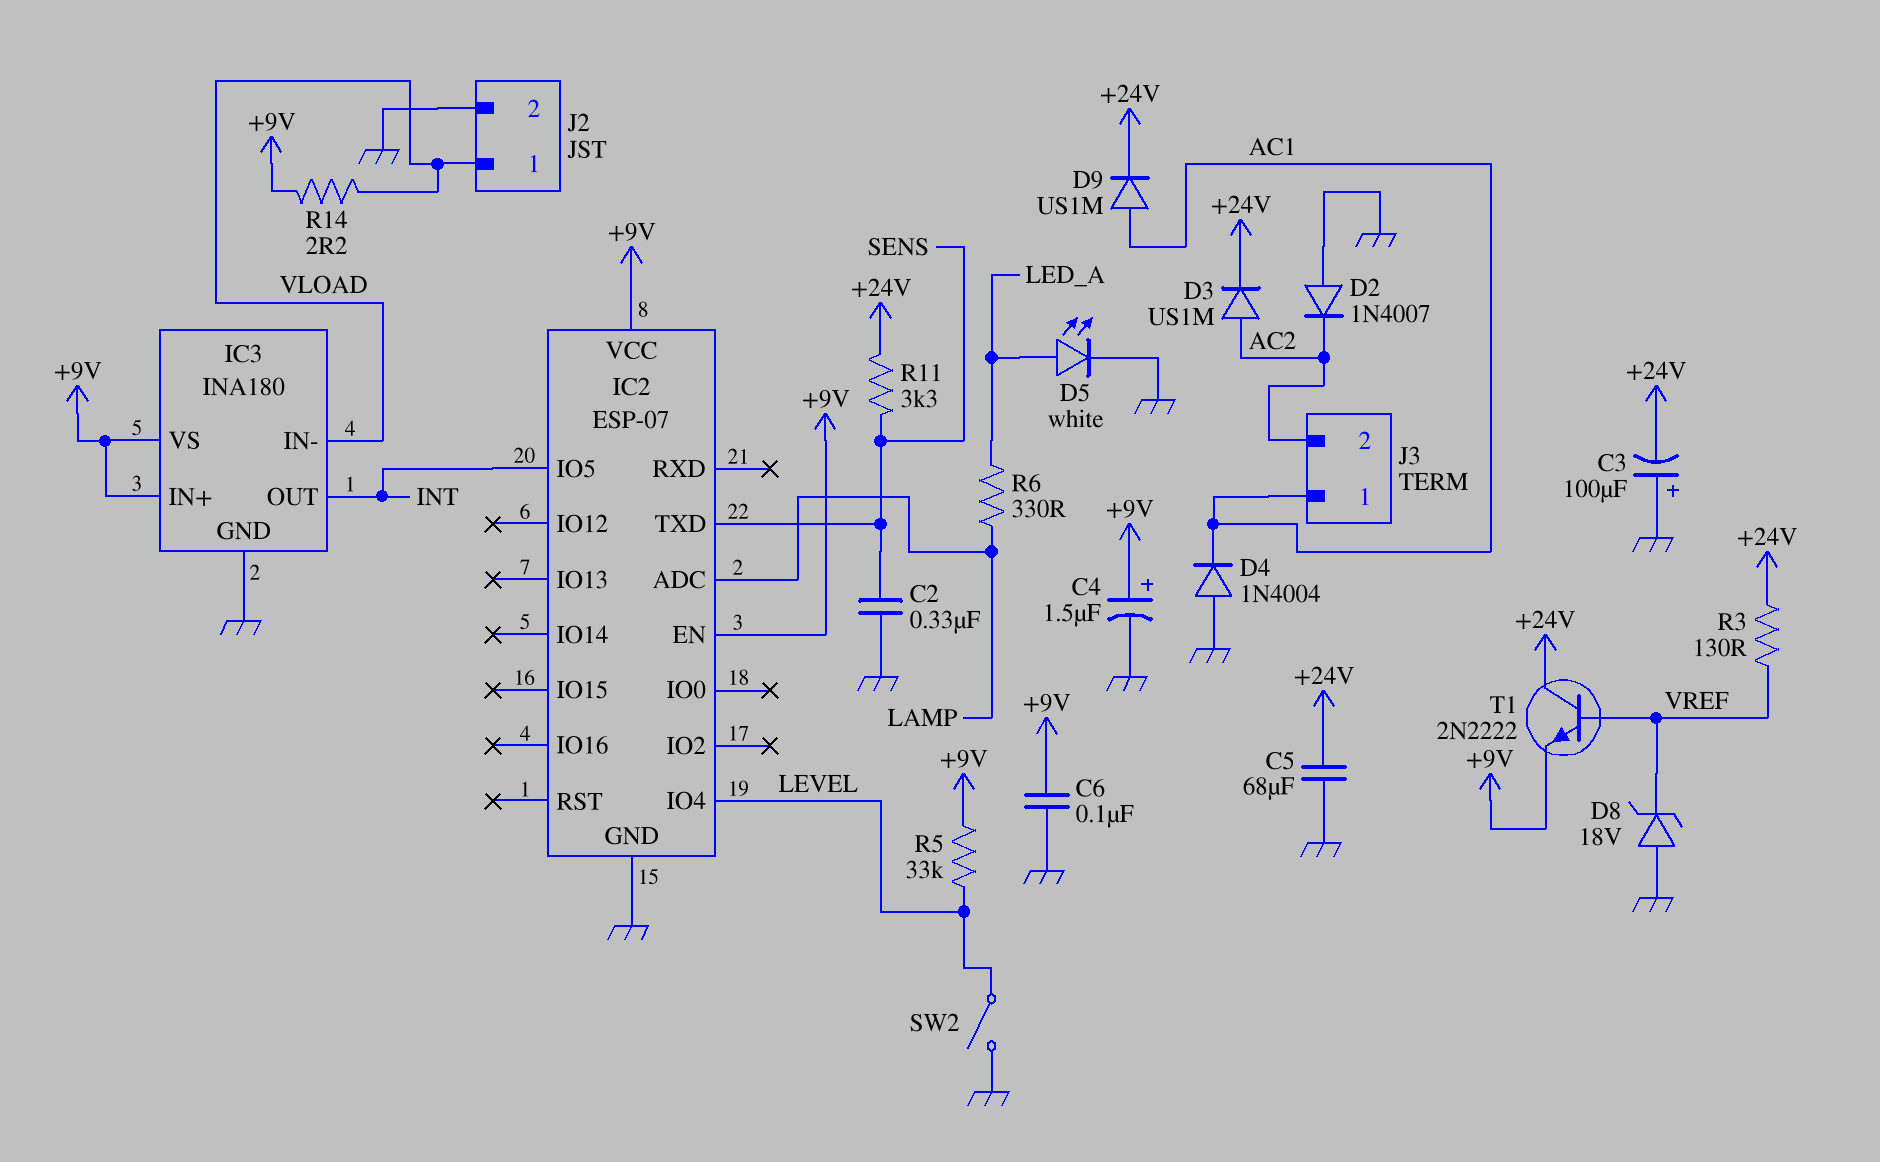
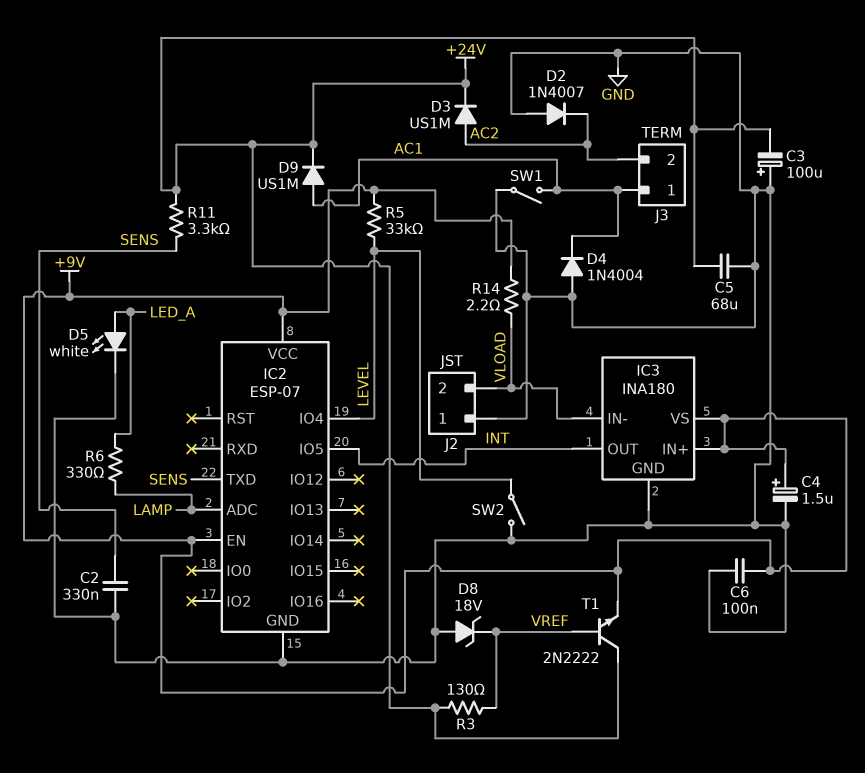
J2 pin 1: VLOAD -> GND
J2 pin 2: GND -> VLOAD
SW1: none -> switch (AC1, GND)

